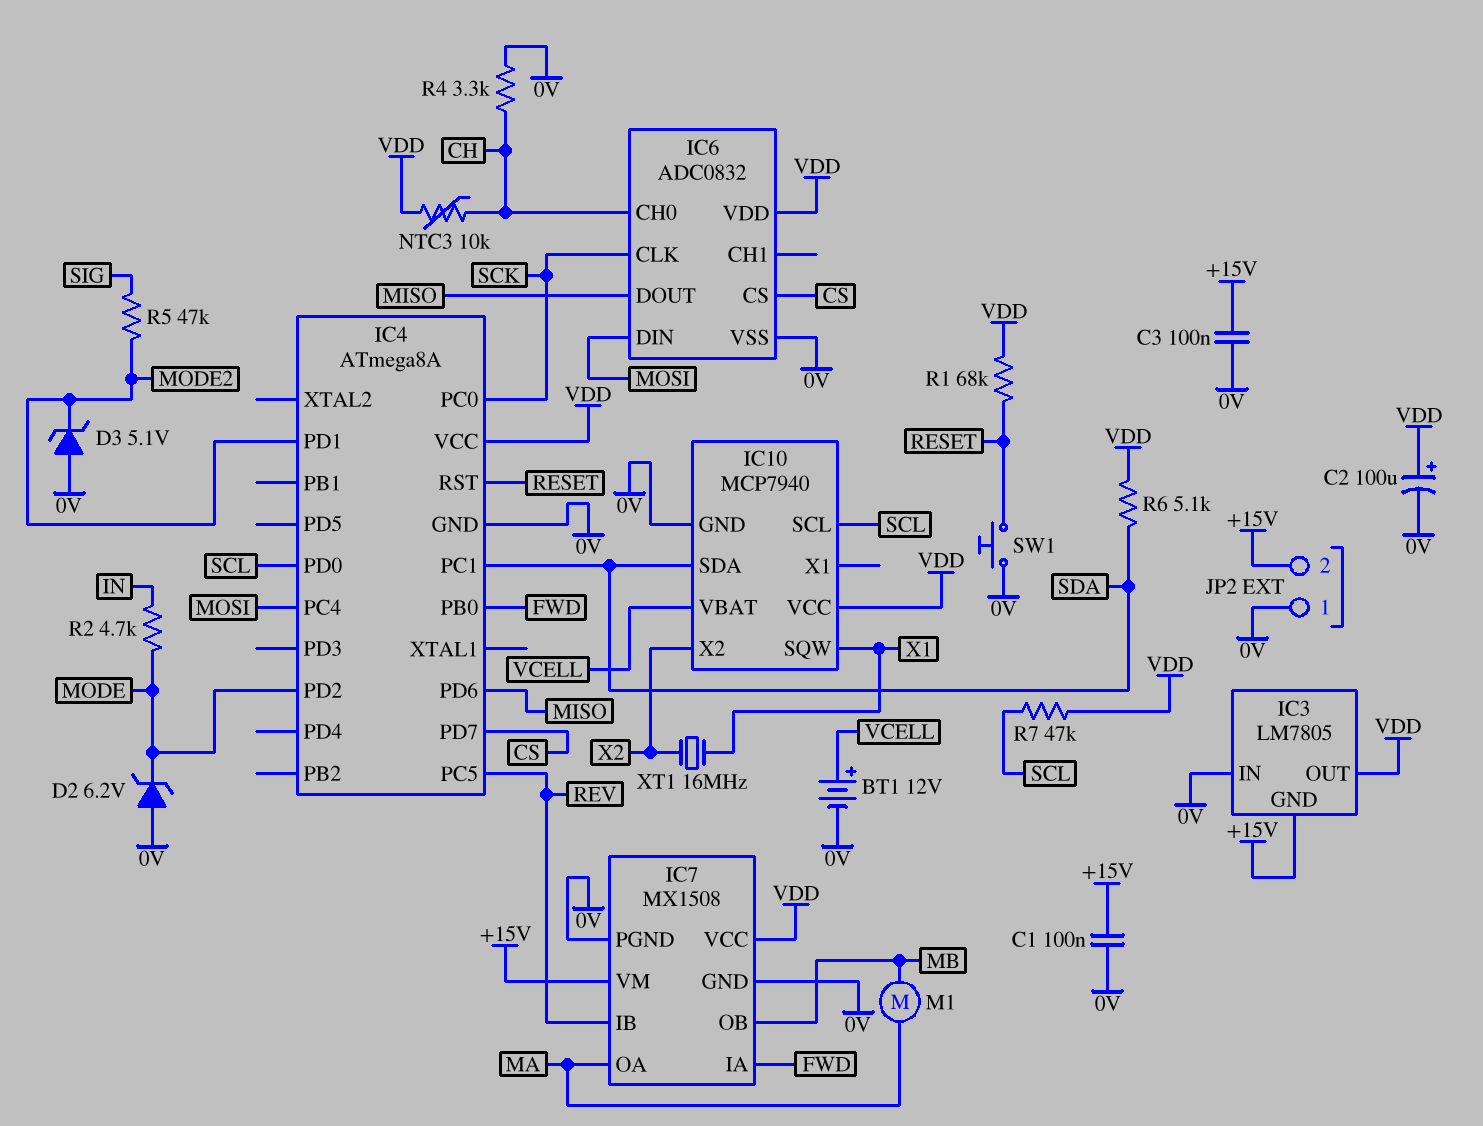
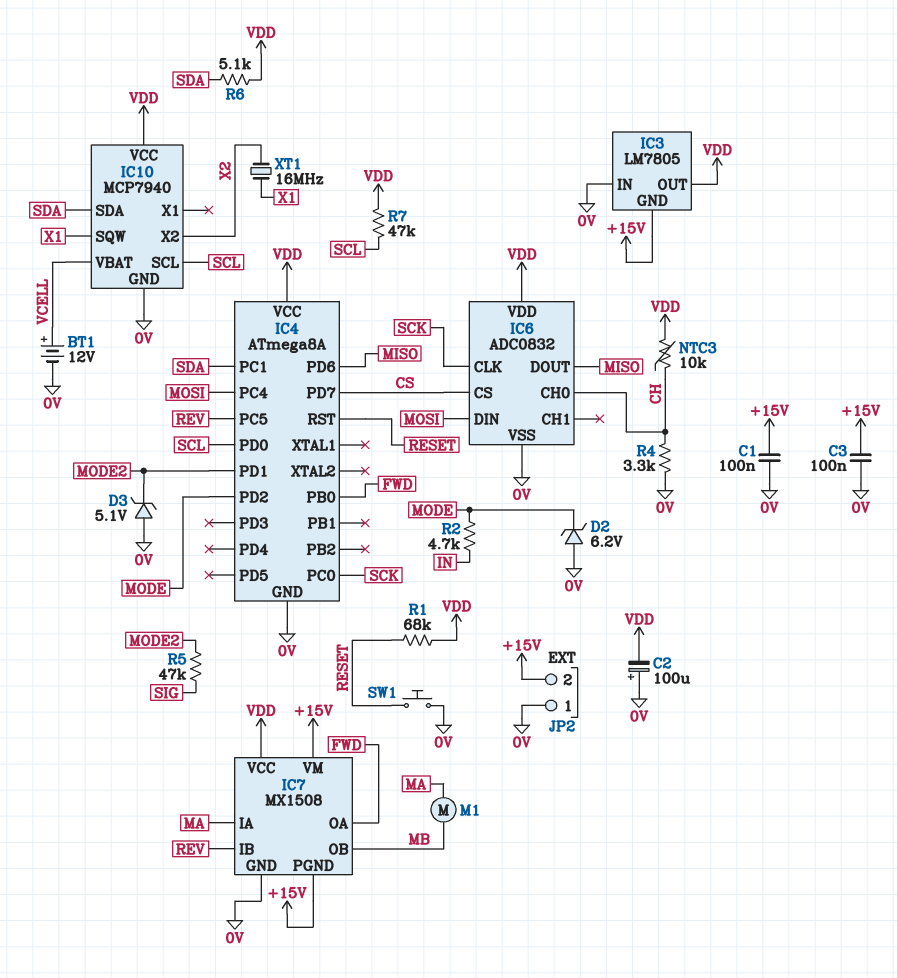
C2: 100uF (plus VDD, minus 0V) -> 100uF (plus 0V, minus VDD)
IC7 pin IA: FWD -> MA
IC7 pin OA: MA -> FWD
IC7 pin PGND: 0V -> +15V

